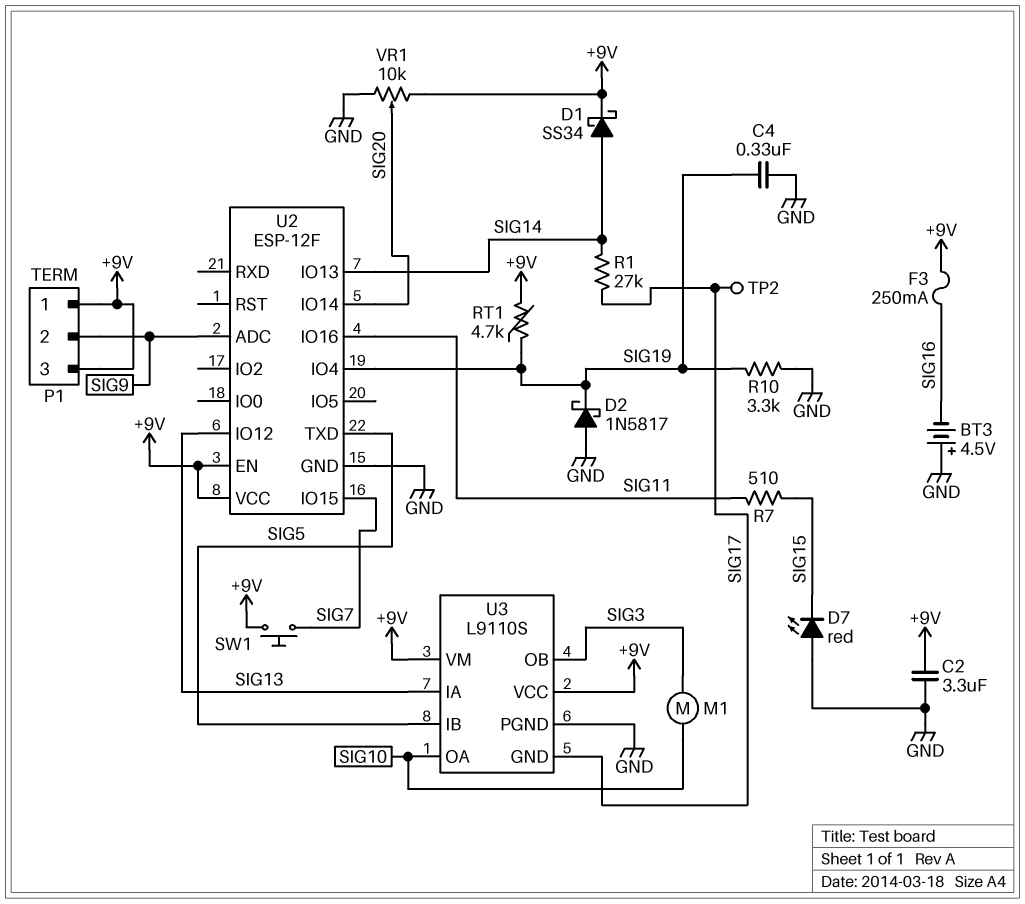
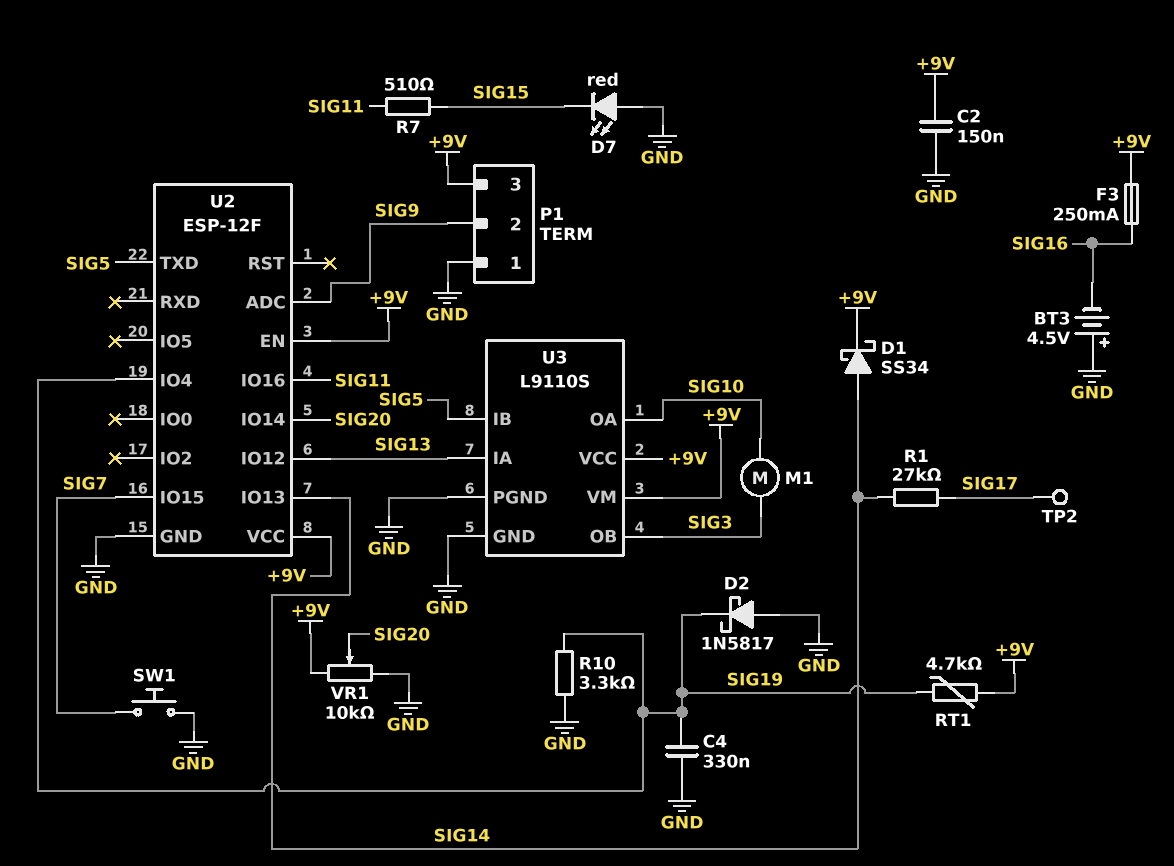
C2: 3.3uF (+9V, GND) -> 150nF (+9V, GND)
P1 pin 1: +9V -> GND
SW1: button (+9V, SIG7) -> button (GND, SIG7)
U3 pin GND: SIG17 -> GND

